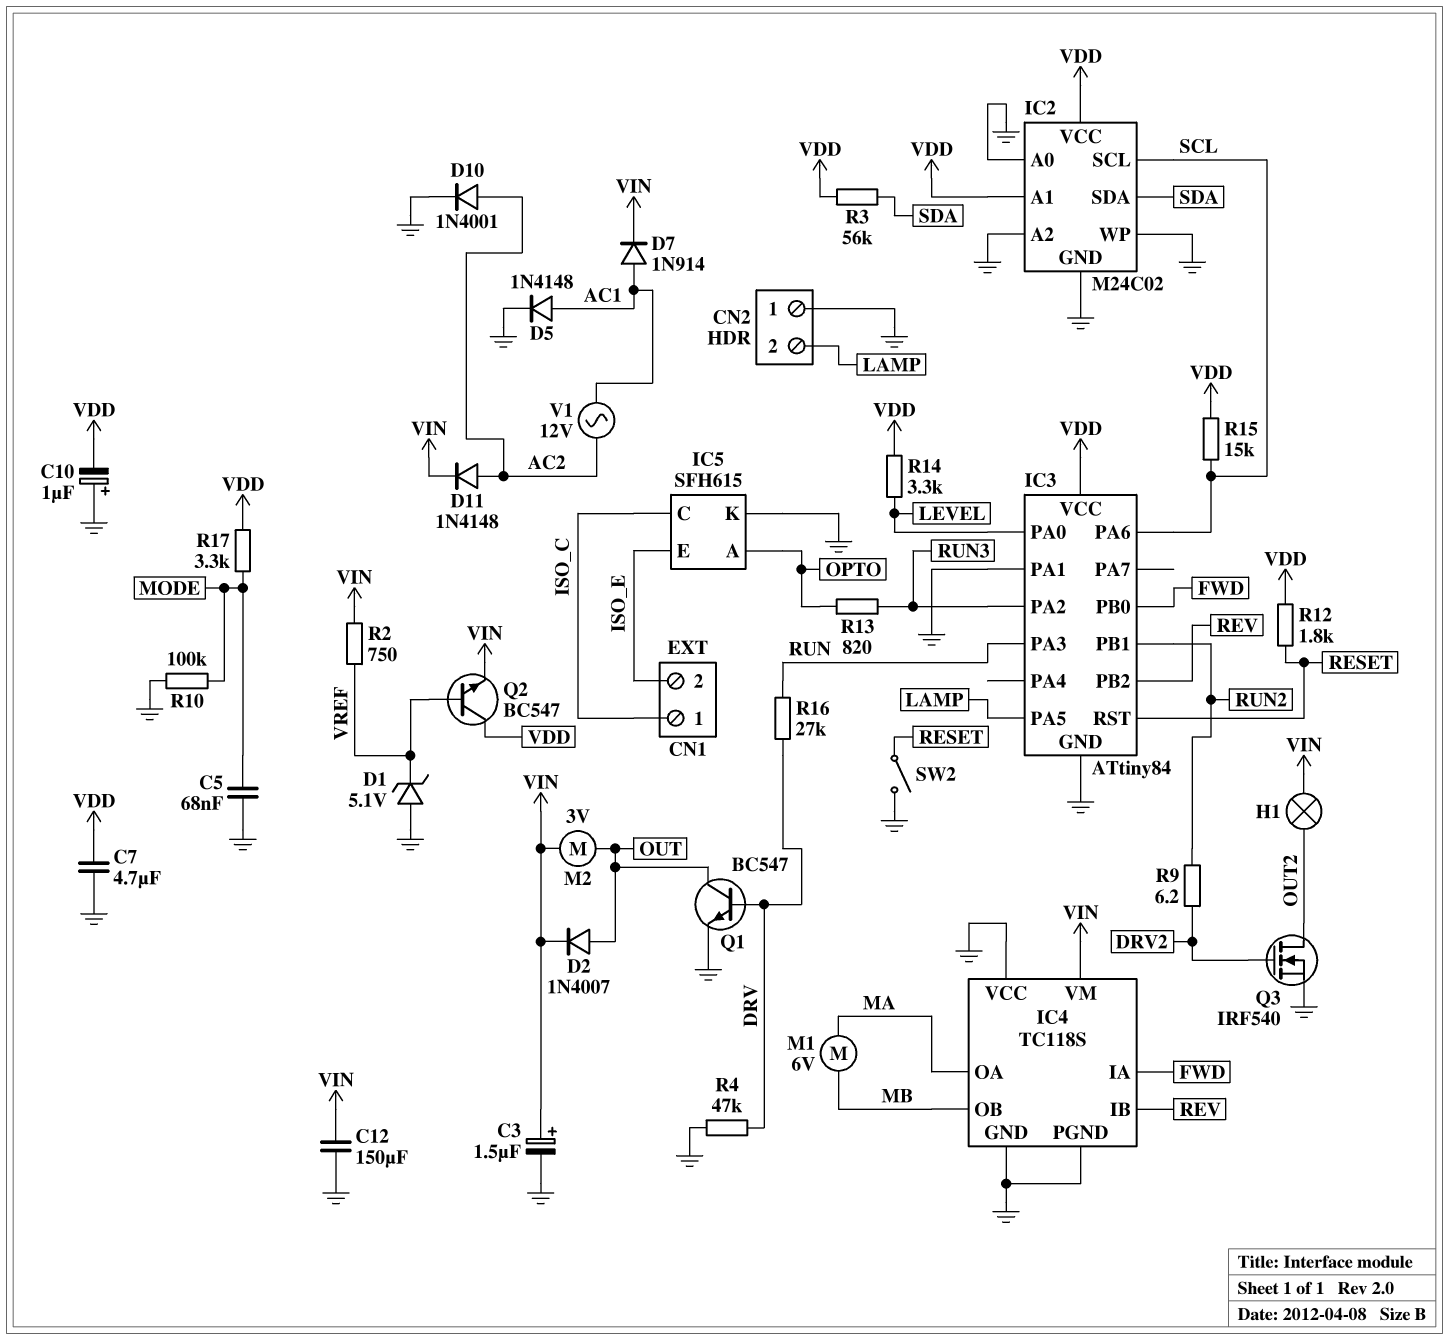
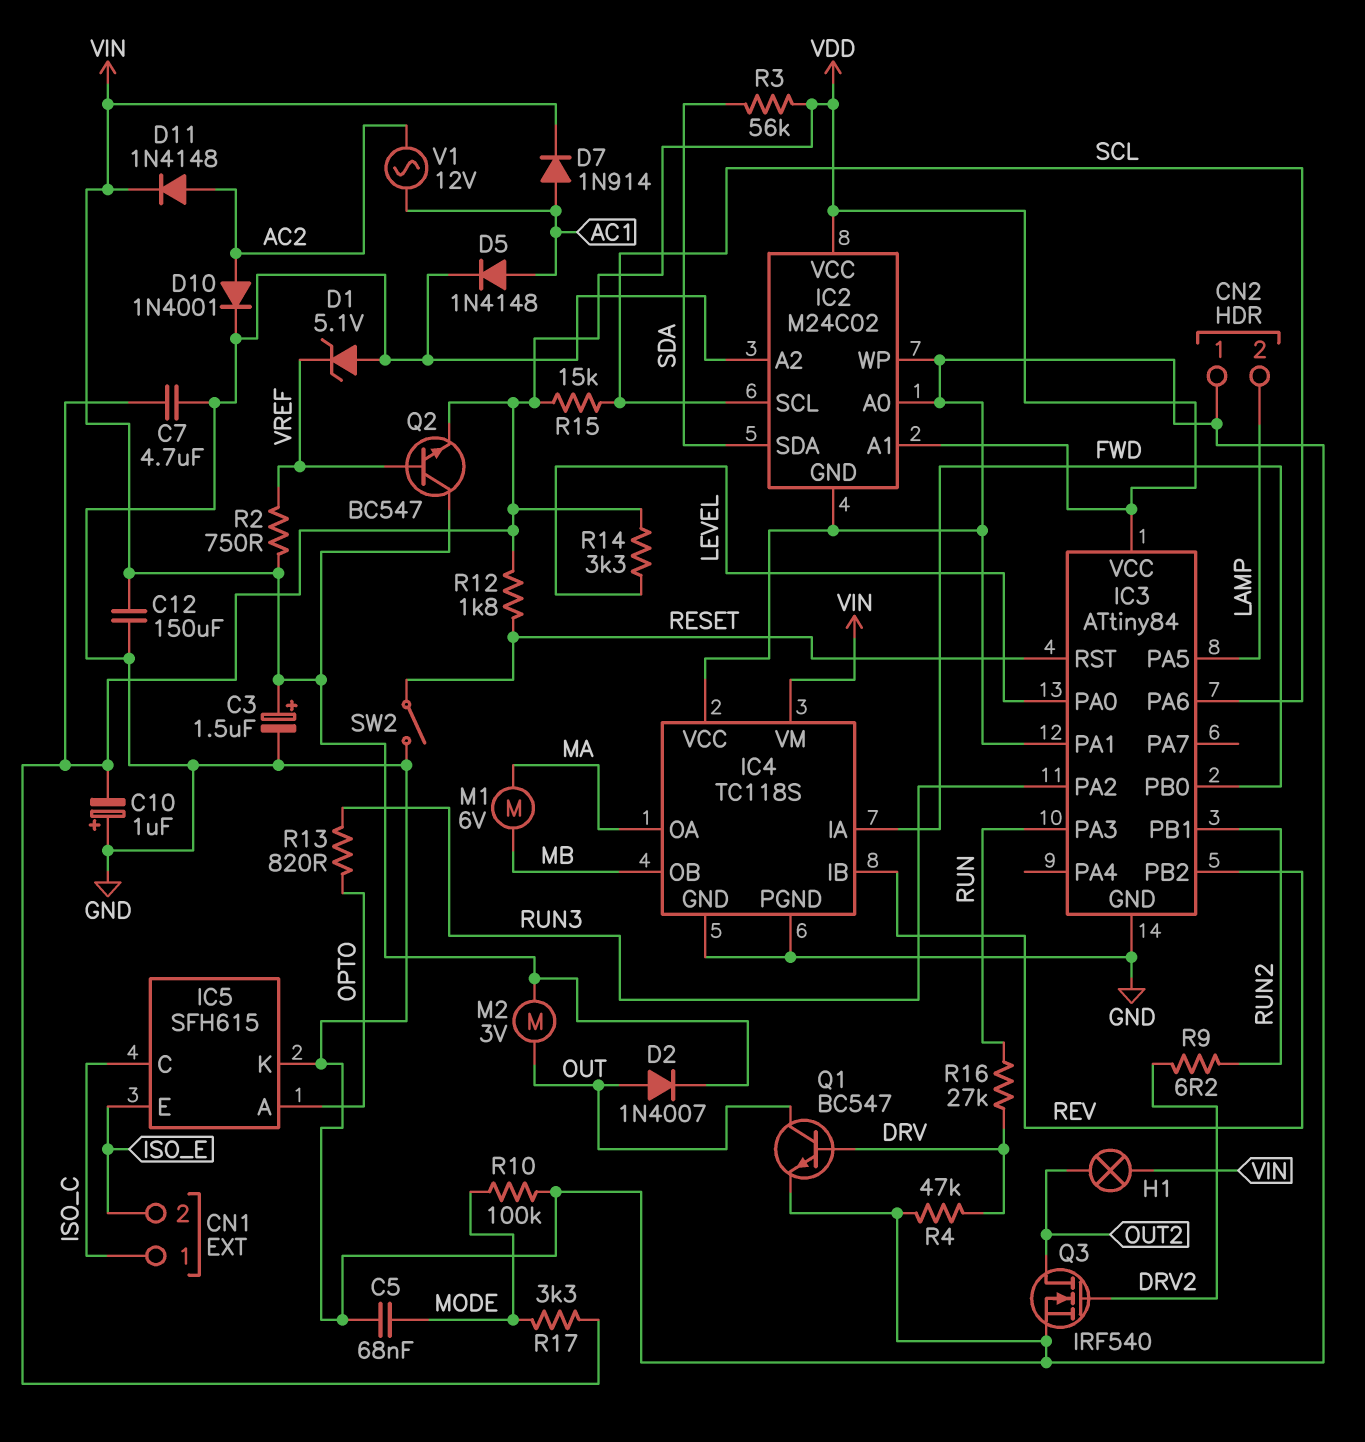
Q2: NPN BC547 (B VREF, C VDD, E VIN) -> NPN BC547 (B VREF, C VIN, E VDD)

